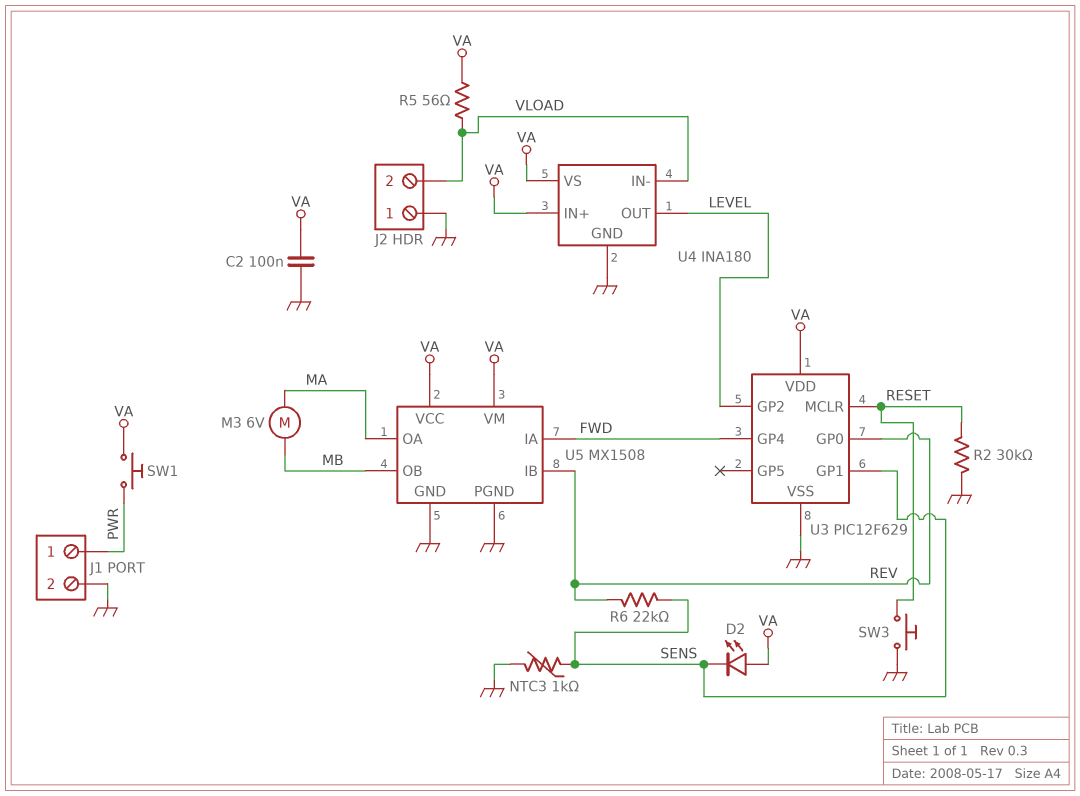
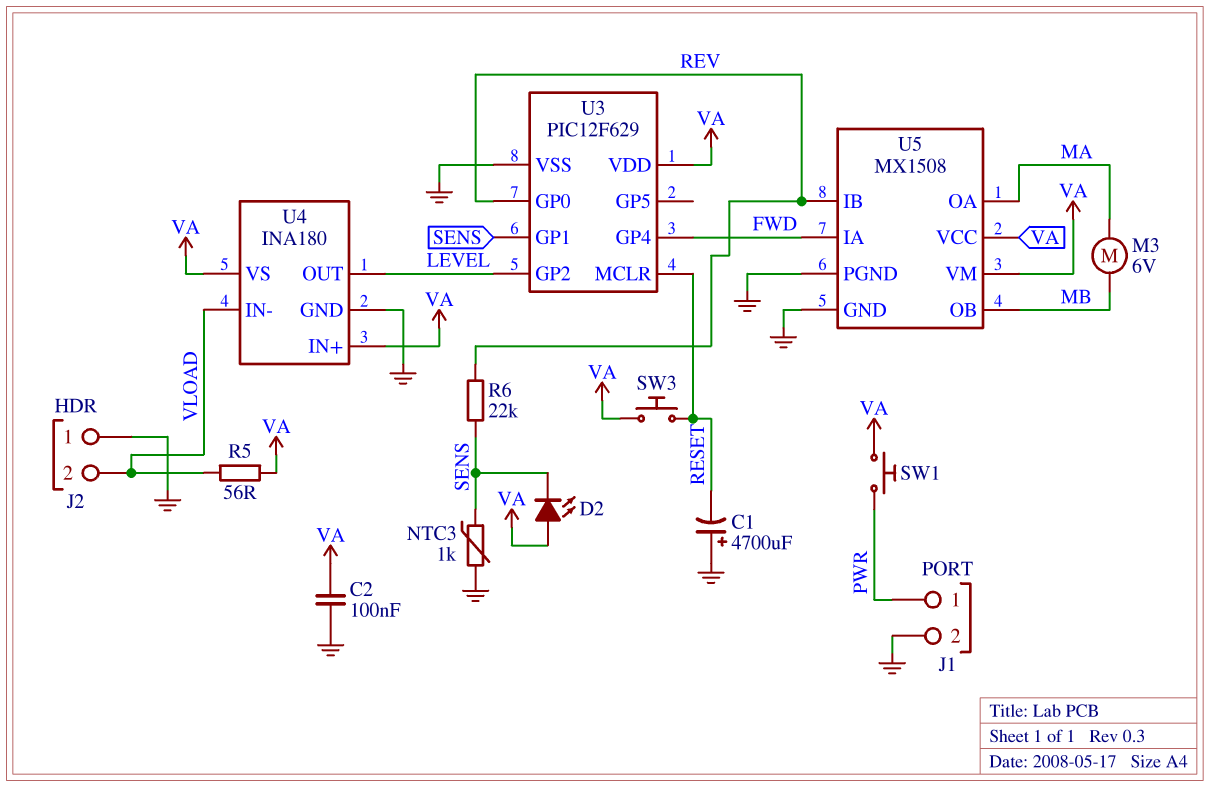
C1: none -> 4700uF (plus GND, minus RESET)
R2: 30k (GND, RESET) -> none
SW3: button (GND, RESET) -> button (RESET, VA)

